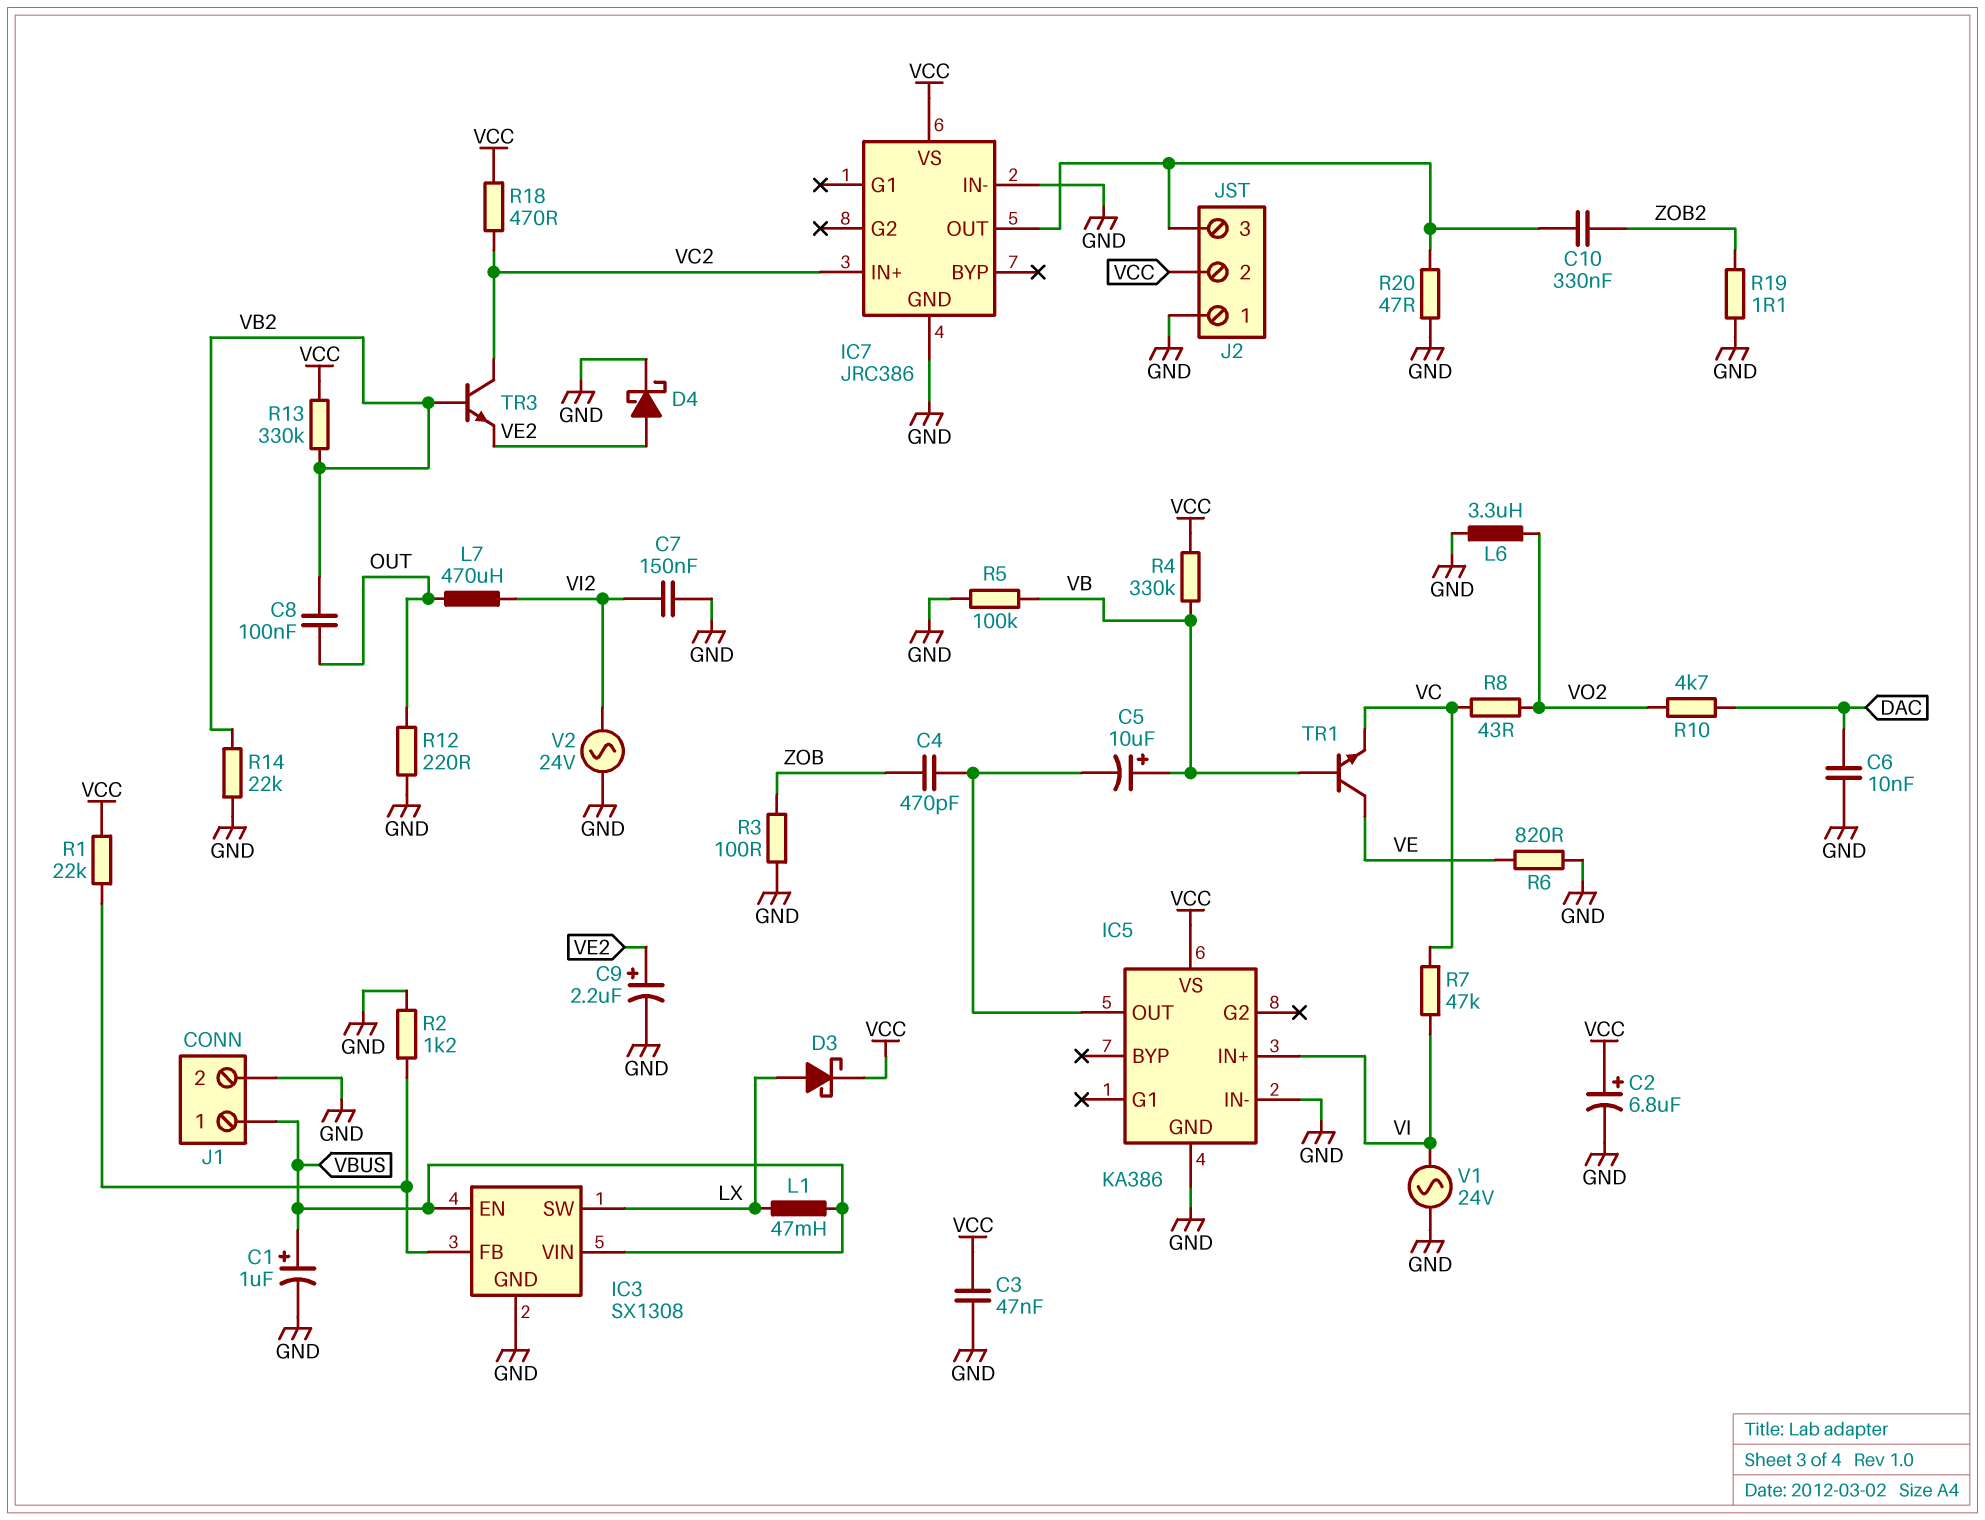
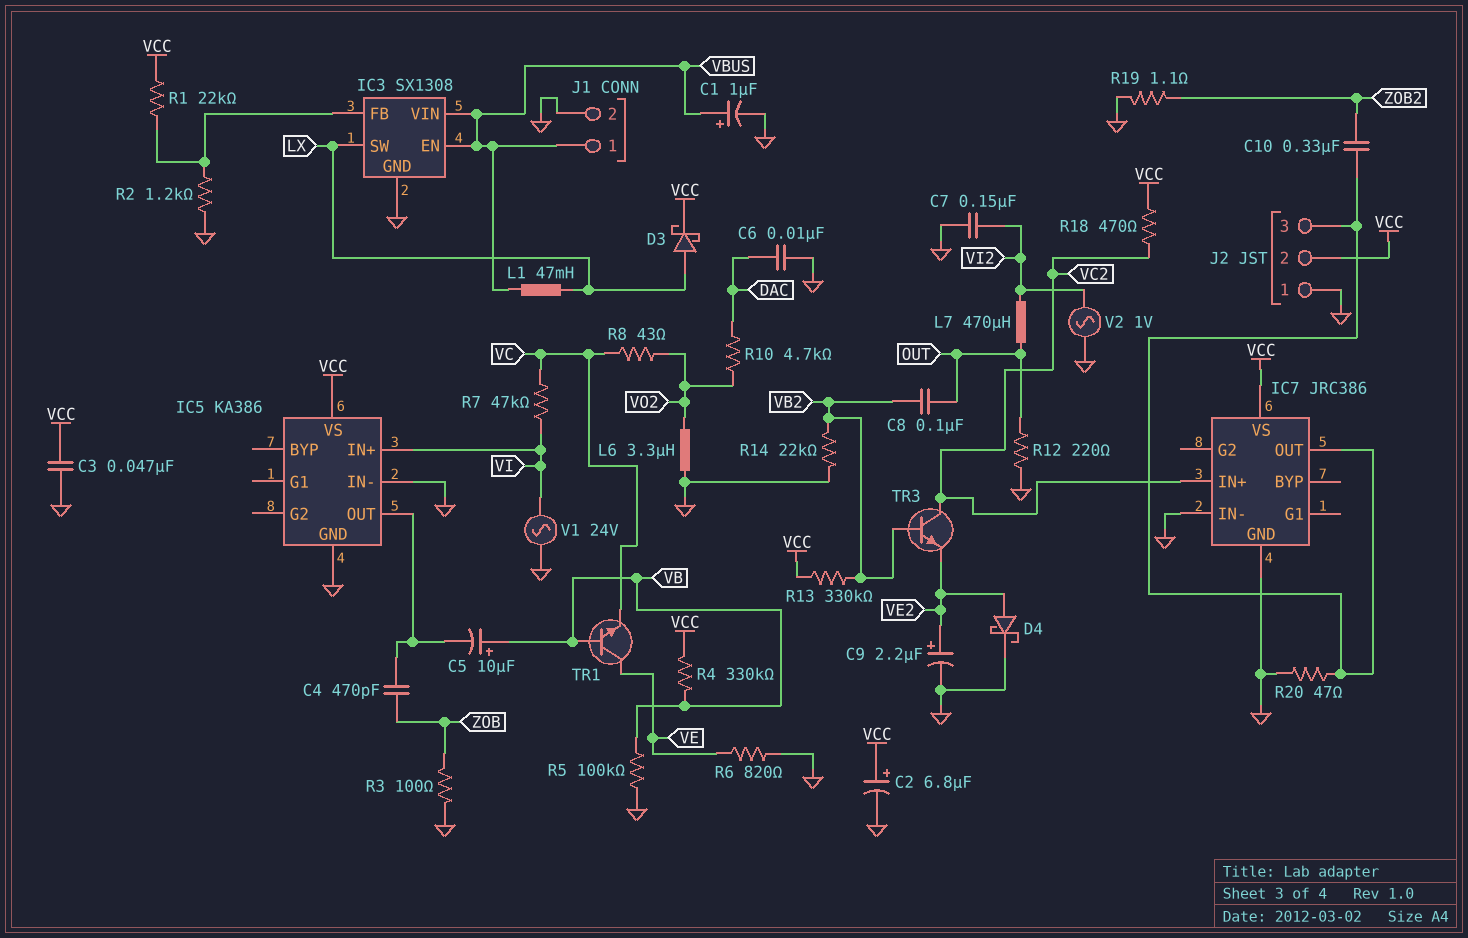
V2: AC 24V (GND, VI2) -> AC 1V (GND, VI2)

